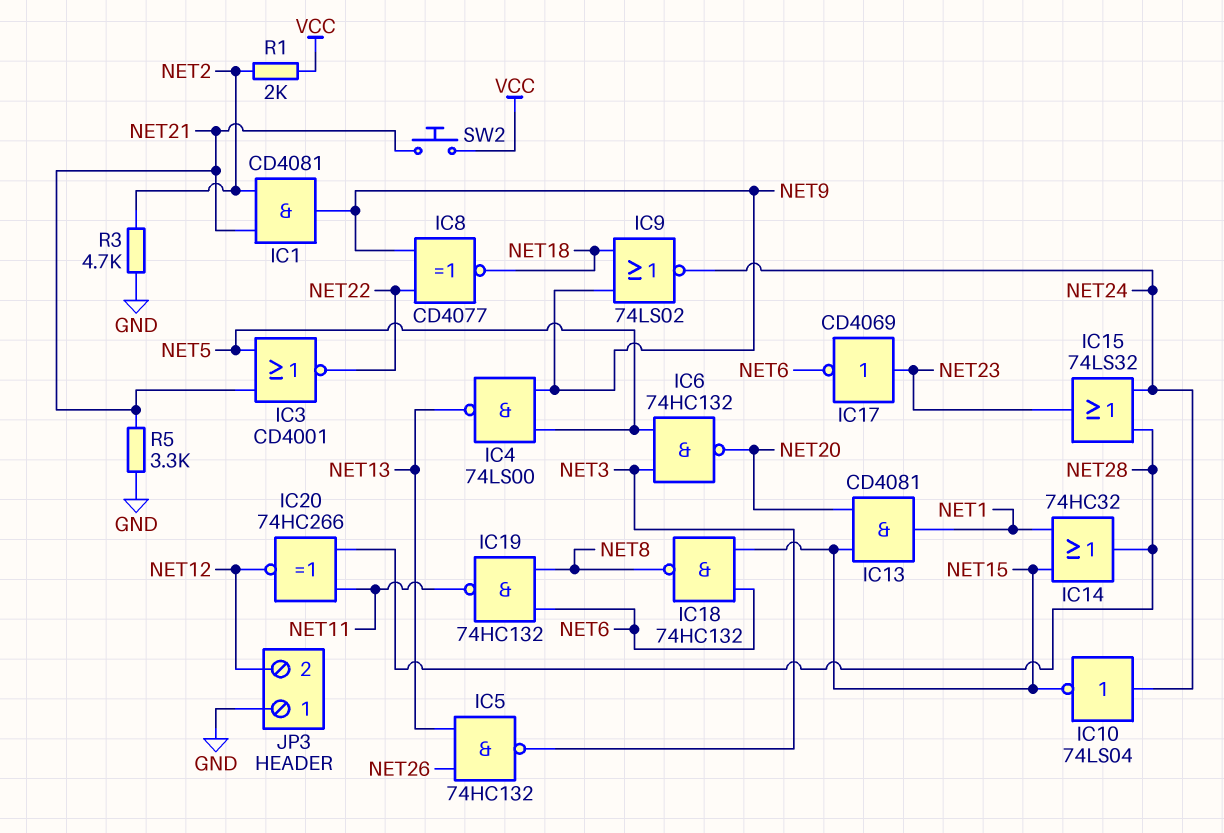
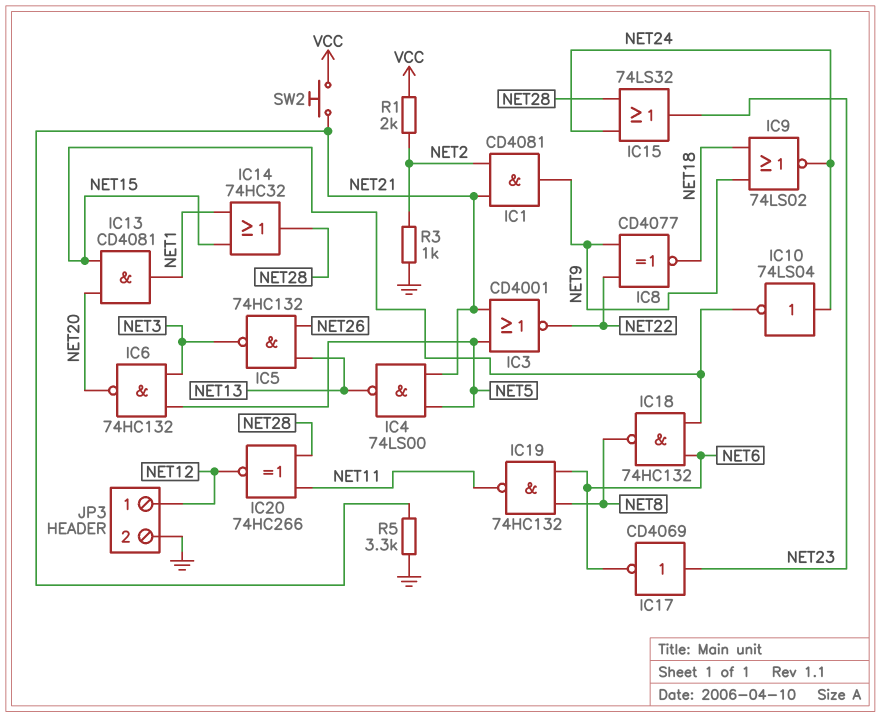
IC4: NAND 74LS00 (in NET5, in NET9, out NET13) -> NAND 74LS00 (in NET5, in NET21, out NET13)
JP3 pin 1: GND -> NET12
JP3 pin 2: NET12 -> GND
R3: 4.7k (GND, NET2) -> 1k (GND, NET2)

